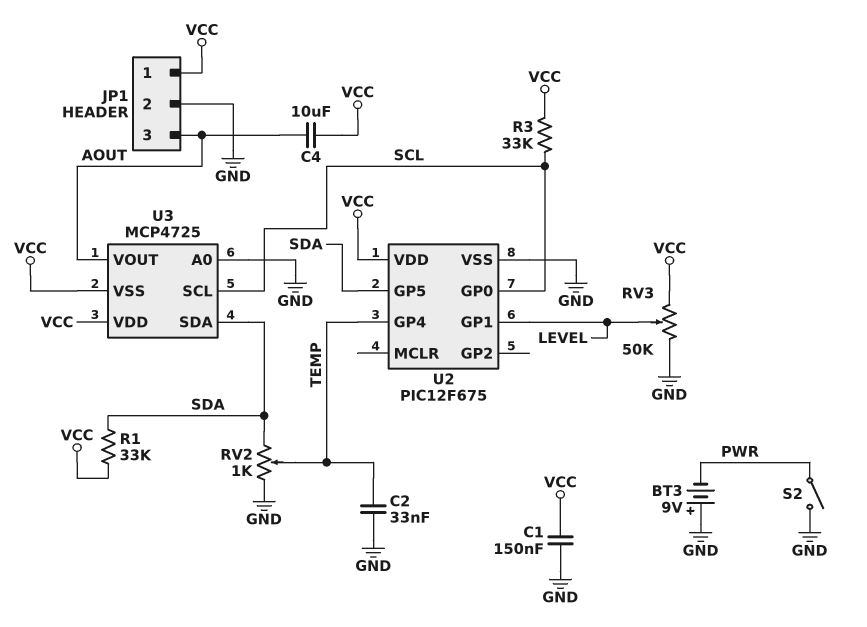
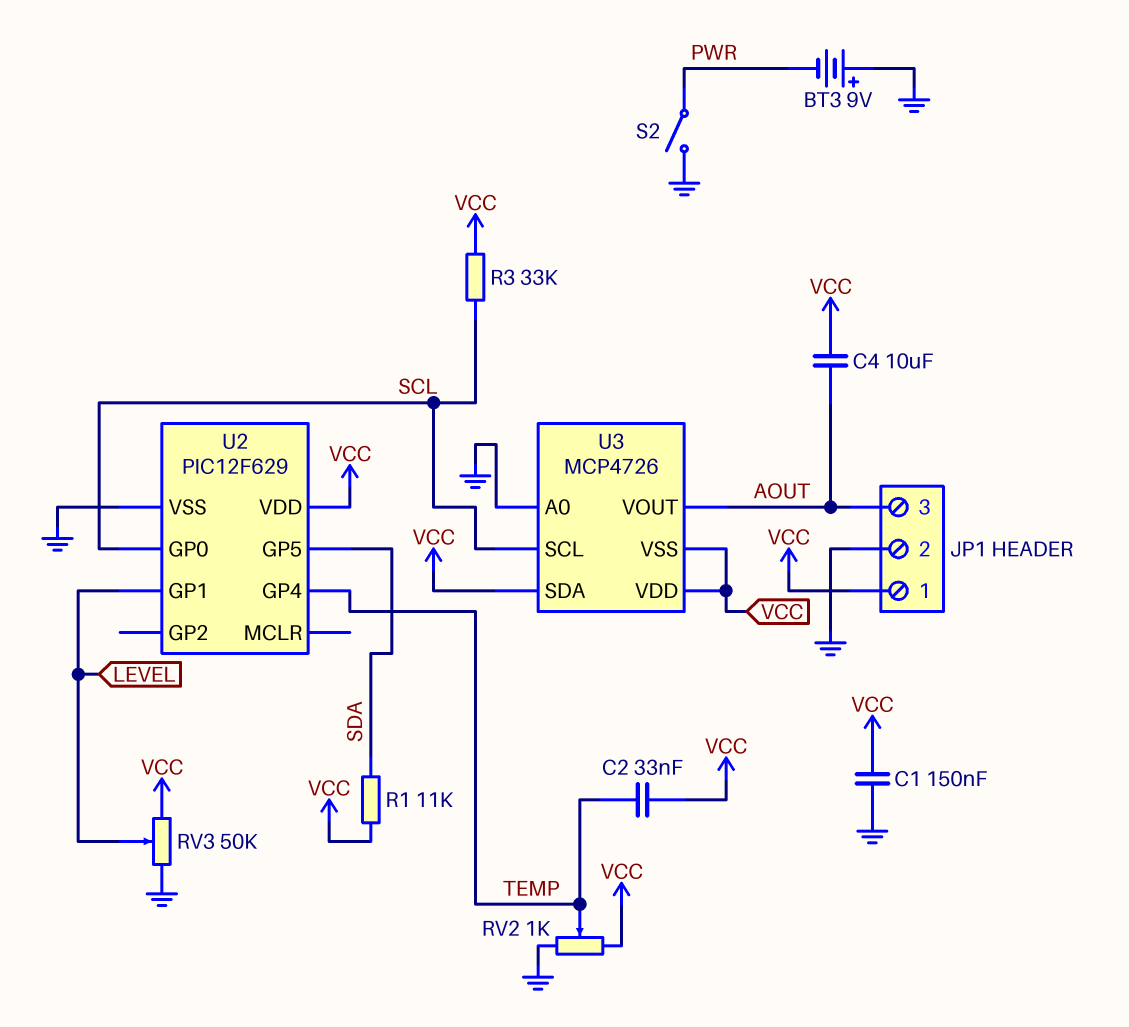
C2: 33nF (GND, TEMP) -> 33nF (TEMP, VCC)
R1: 33k (SDA, VCC) -> 11k (SDA, VCC)
RV2: 1k (GND, SDA, wiper TEMP) -> 1k (GND, VCC, wiper TEMP)
U2: PIC12F675 -> PIC12F629
U3: MCP4725 -> MCP4726
U3 pin SDA: SDA -> VCC

